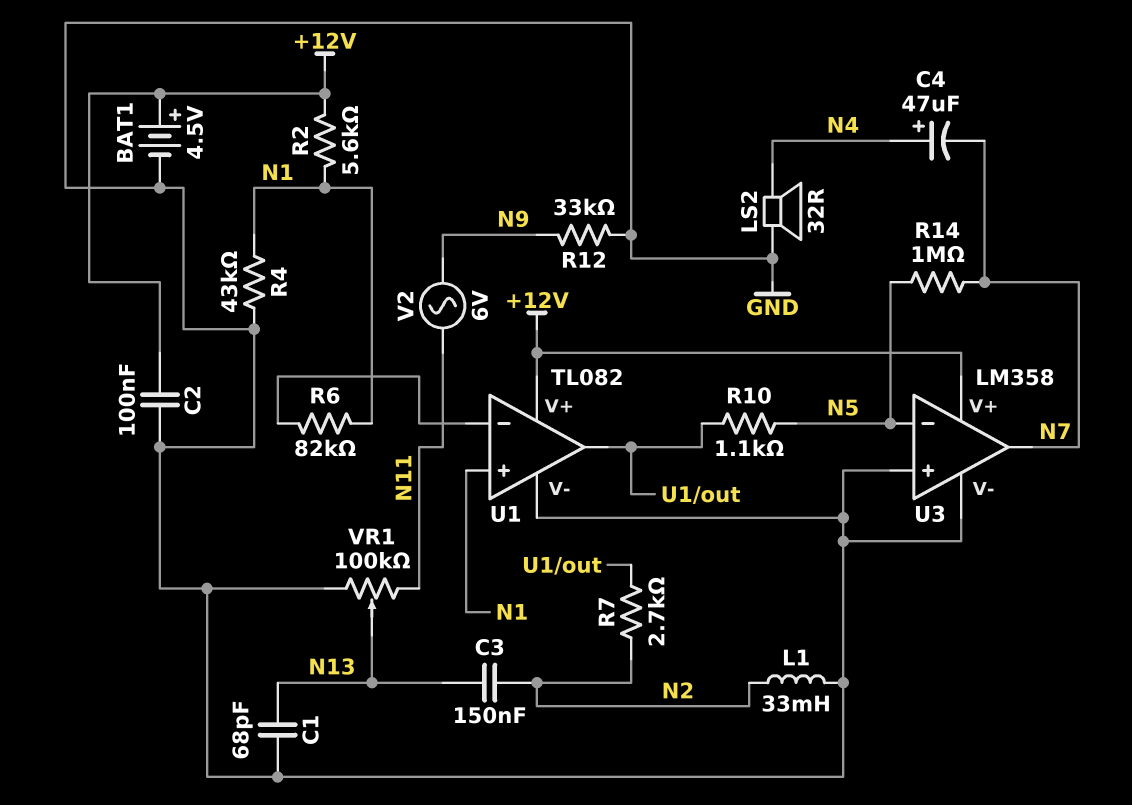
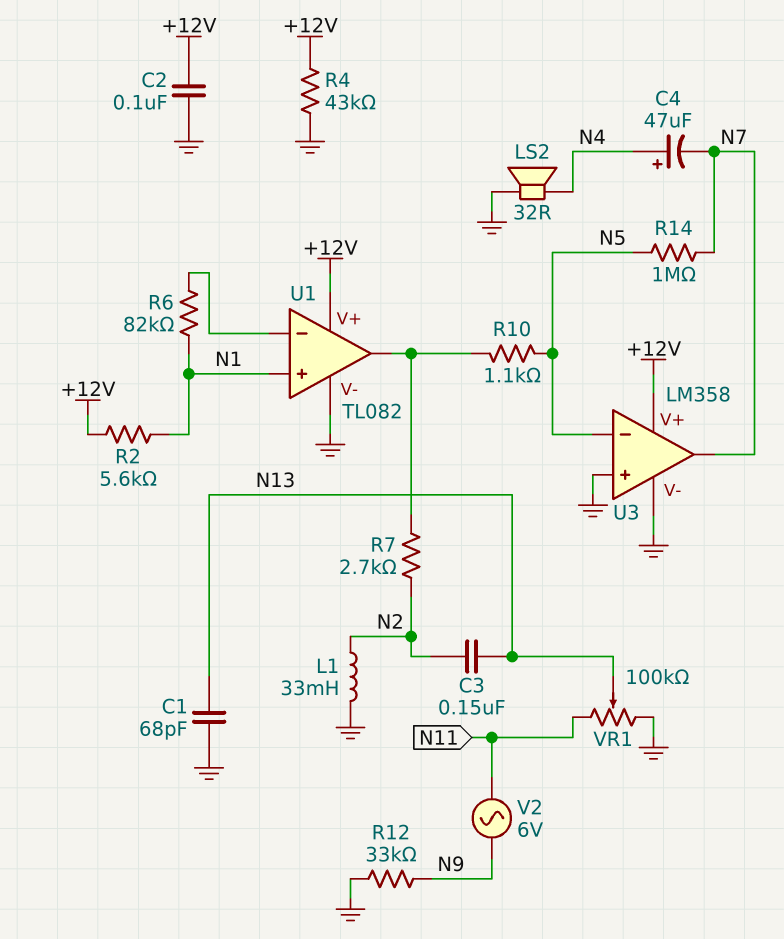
BAT1: 4.5V (plus +12V, minus GND) -> none
R4: 43k (GND, N1) -> 43k (+12V, GND)

